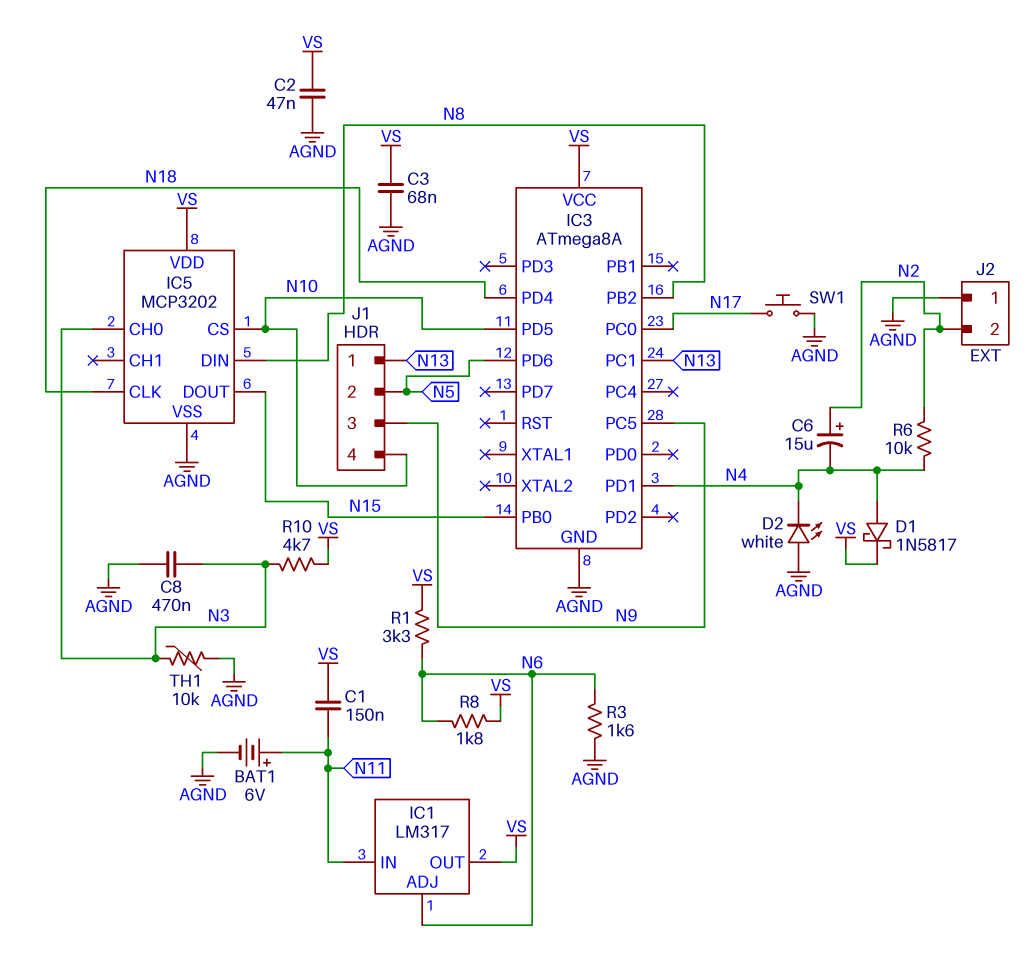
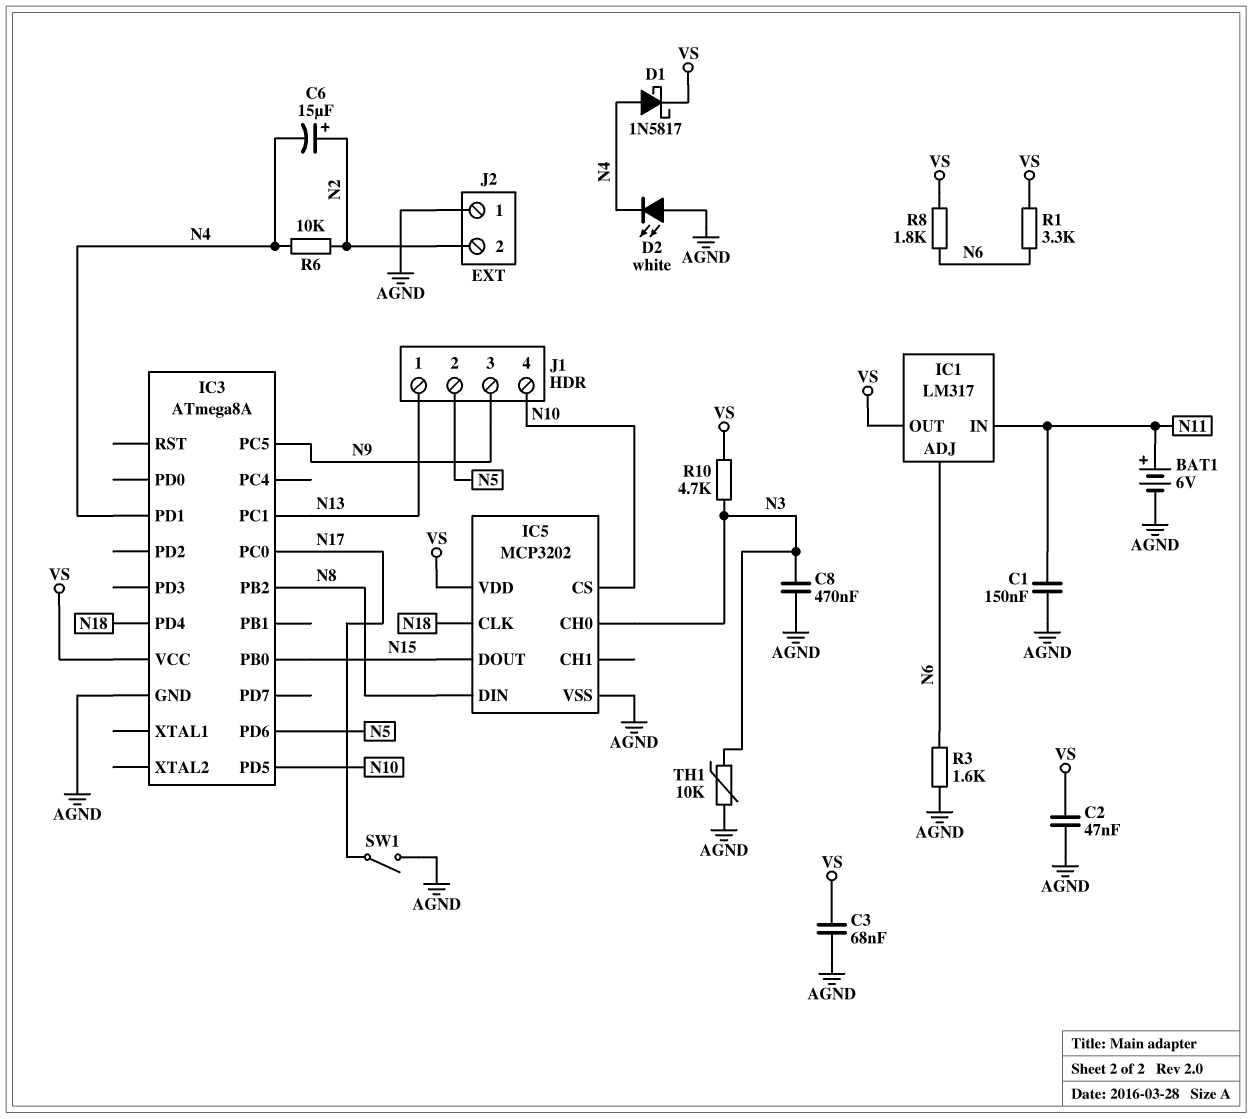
C1: 150nF (N11, VS) -> 150nF (AGND, N11)
SW1: button (AGND, N17) -> switch (AGND, N17)

